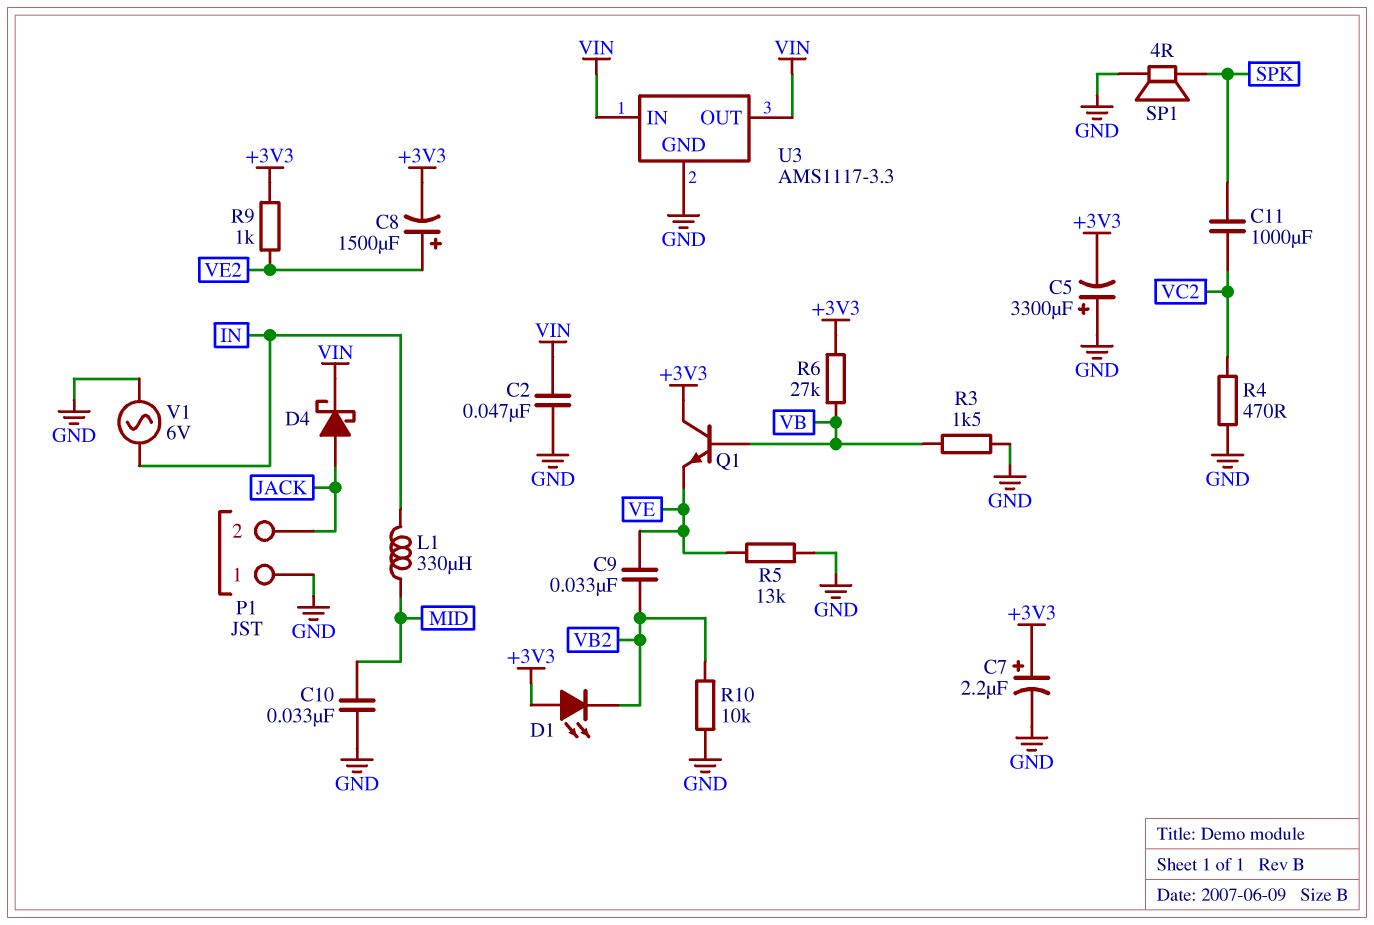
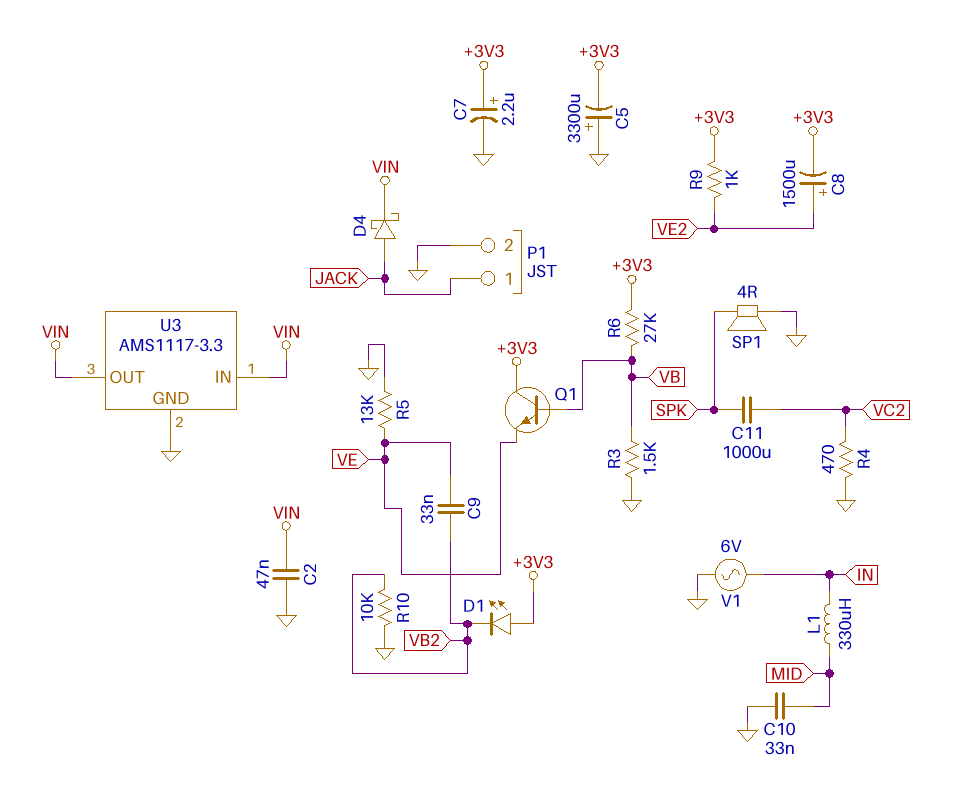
P1 pin 1: GND -> JACK
P1 pin 2: JACK -> GND

